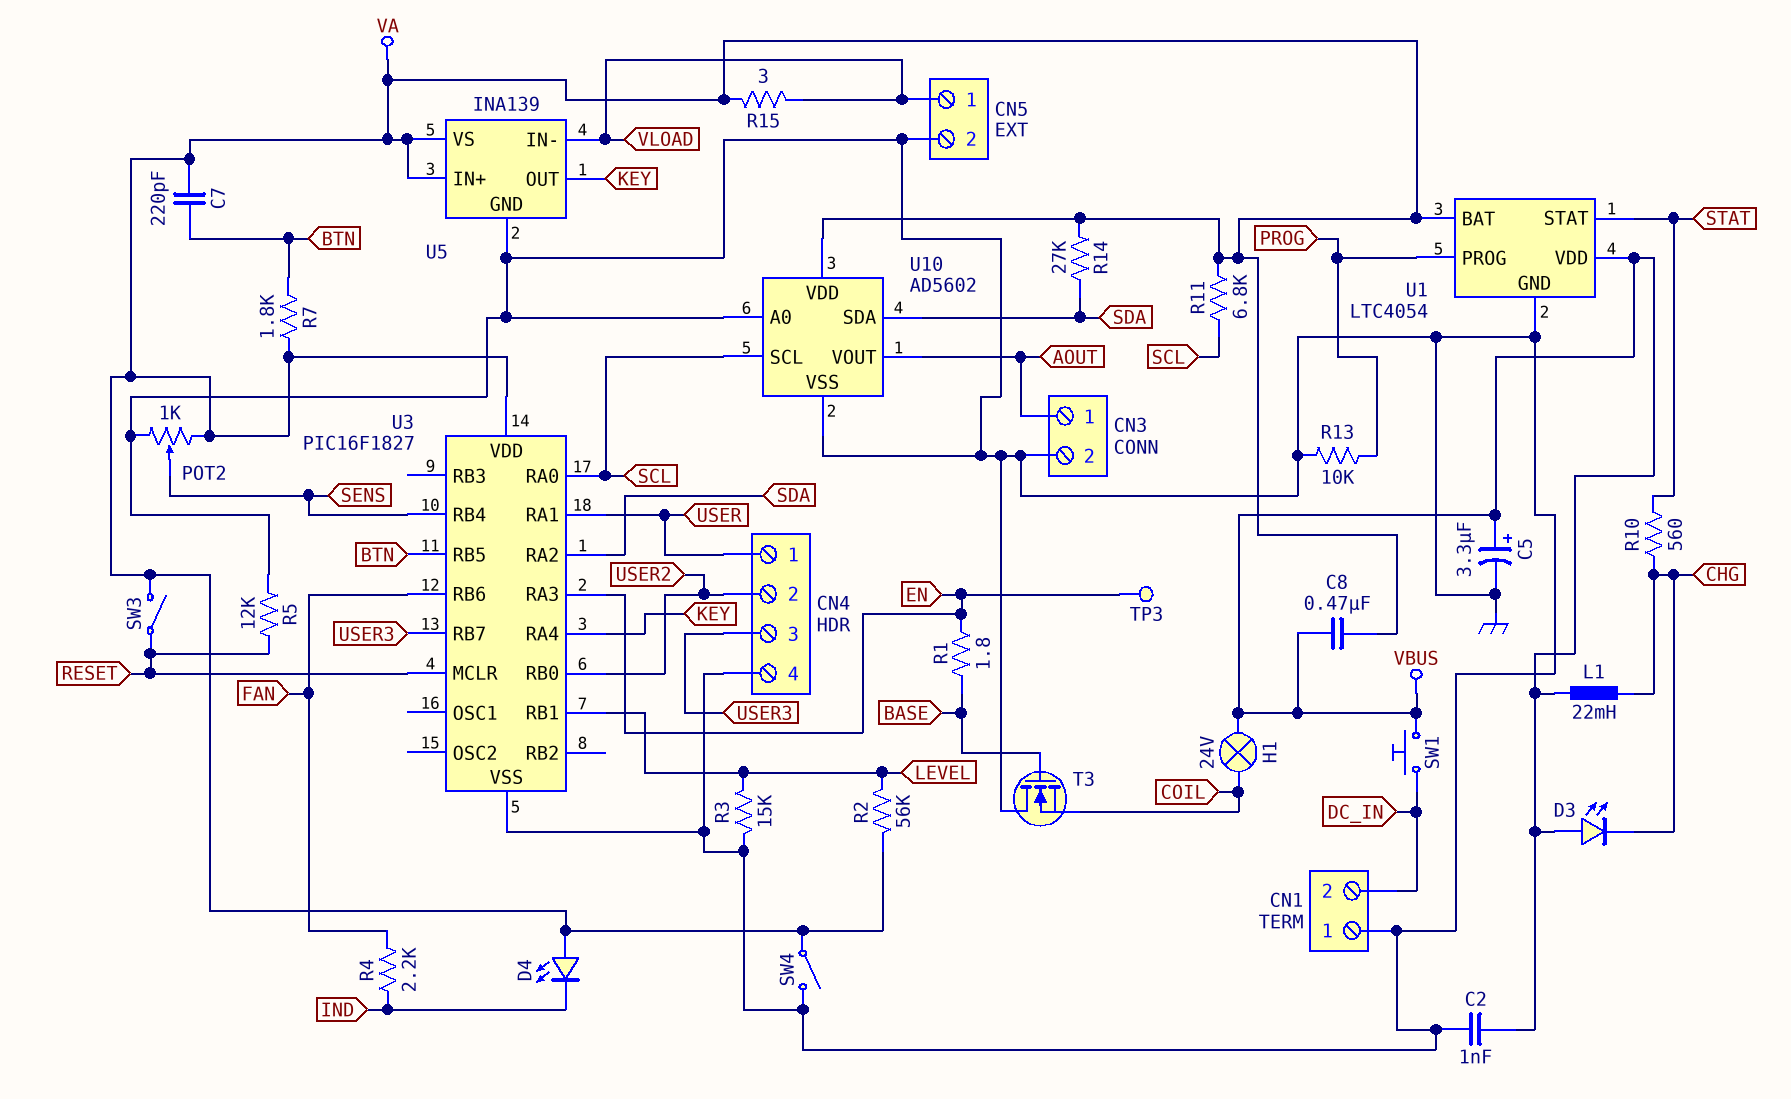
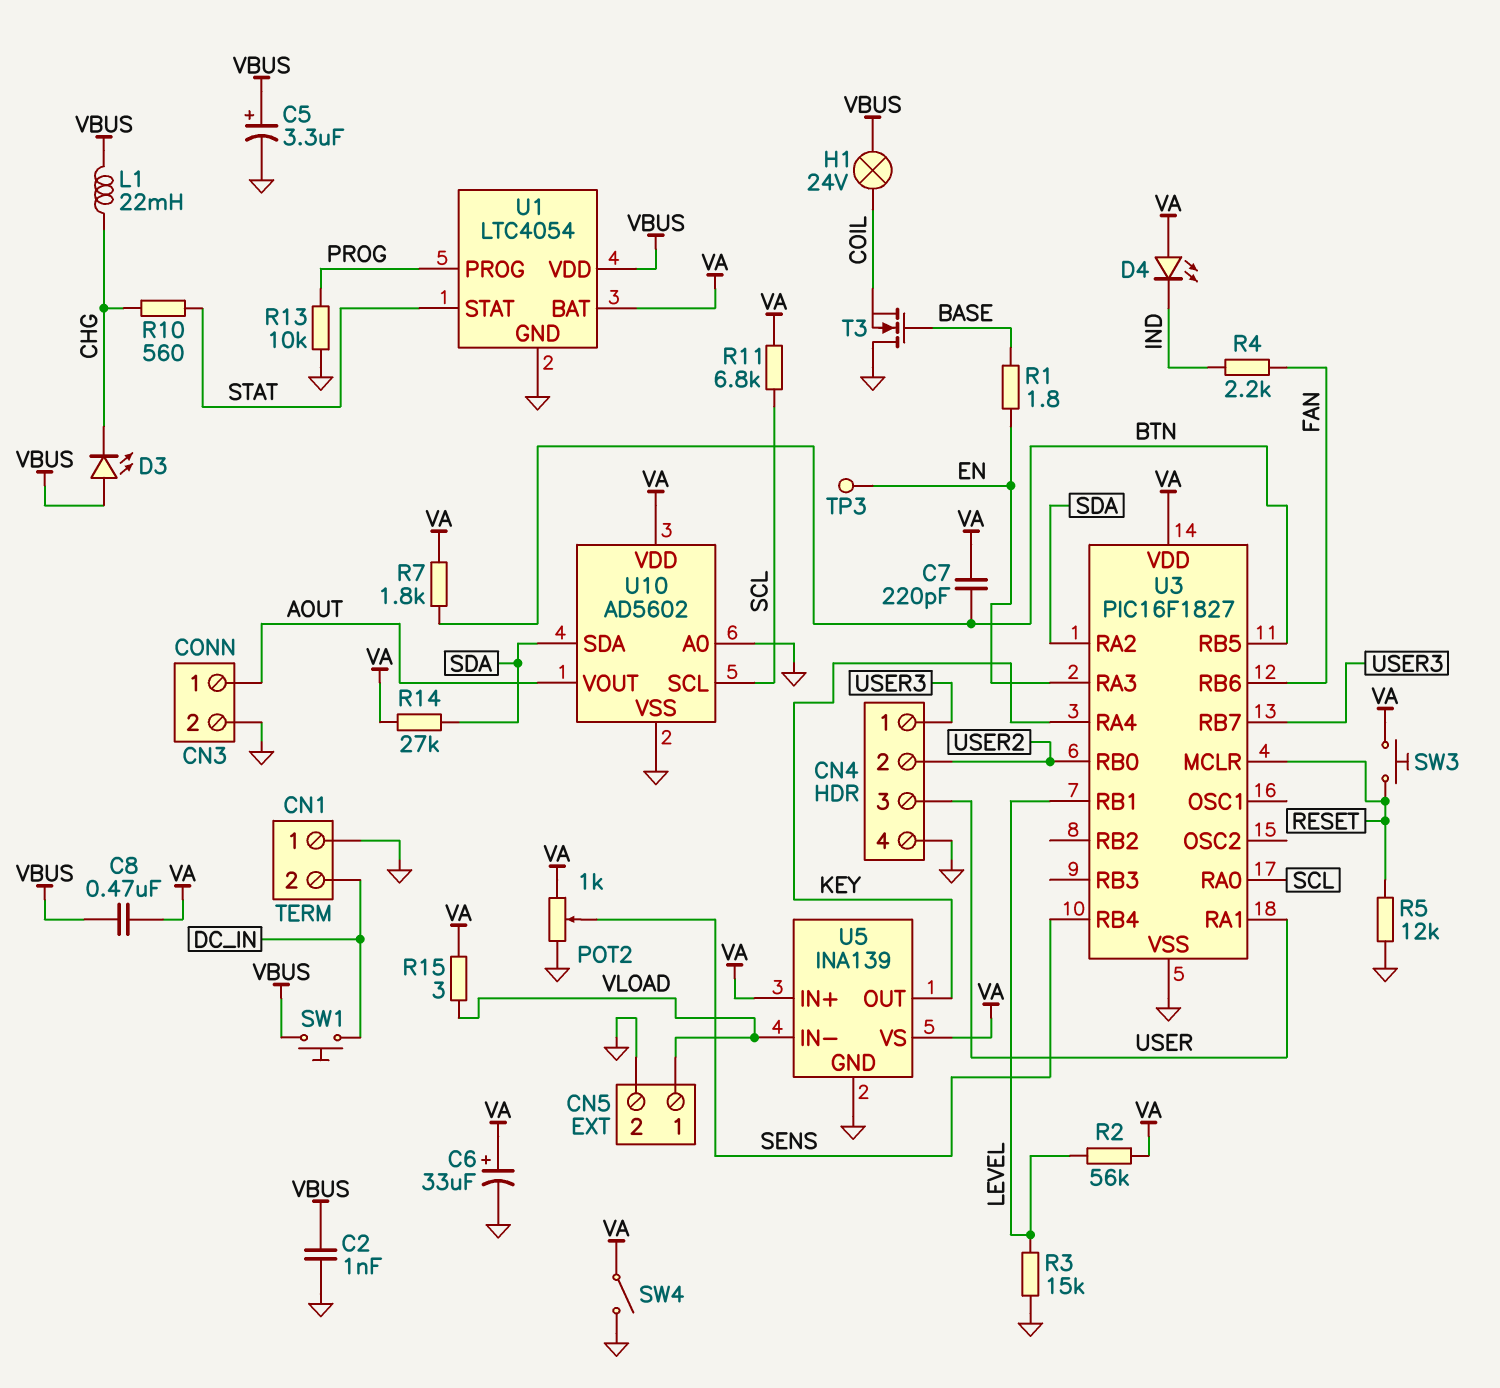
C6: none -> 33uF (plus VA, minus GND)
CN4 pin 1: USER -> USER3
CN4 pin 3: USER3 -> USER
SW3: switch (RESET, VA) -> button (RESET, VA)

